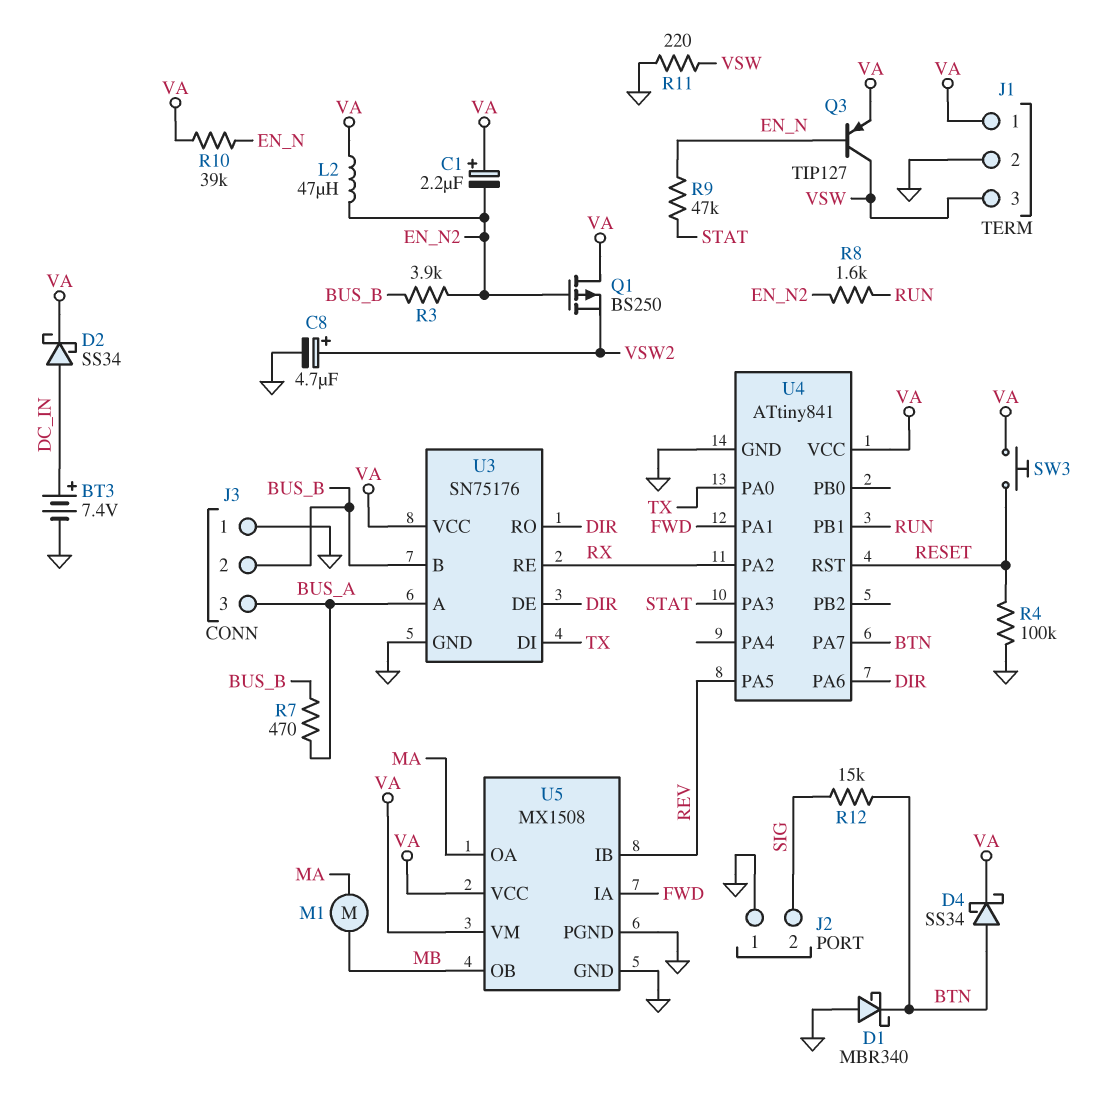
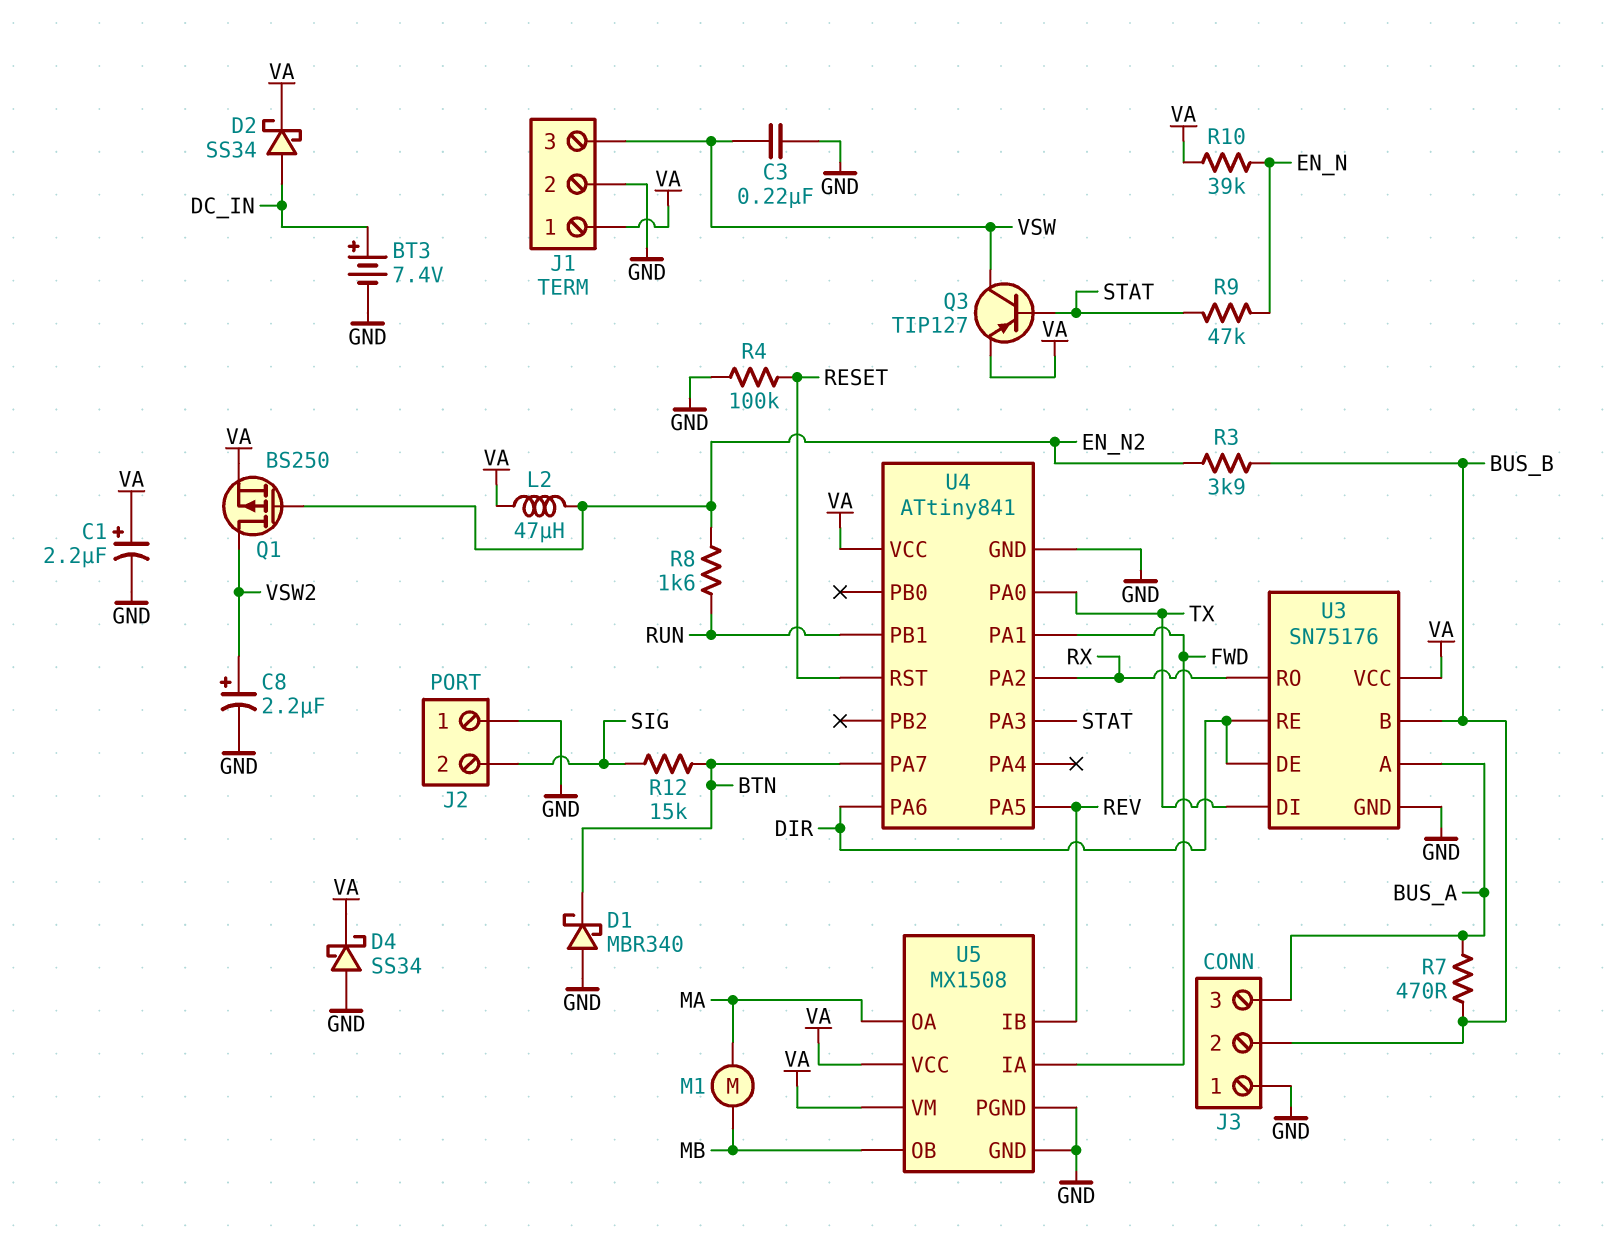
C1: 2.2uF (plus VA, minus EN_N2) -> 2.2uF (plus VA, minus GND)
C3: none -> 220nF (GND, VSW)
C8: 4.7uF (plus VSW2, minus GND) -> 2.2uF (plus VSW2, minus GND)
D4: schottky SS34 (A BTN, K VA) -> schottky SS34 (A GND, K VA)
Q1: PMOS BS250 (G EN_N2, D VA, S VSW2) -> PMOS BS250 (G EN_N2, D VSW2, S VA)
Q3: PNP TIP127 (B EN_N, C VSW, E VA) -> PNP TIP127 (B STAT, C VSW, E VA)
R11: 220 (GND, VSW) -> none
SW3: button (RESET, VA) -> none
U3 pin RE: RX -> DIR
U3 pin RO: DIR -> RX

